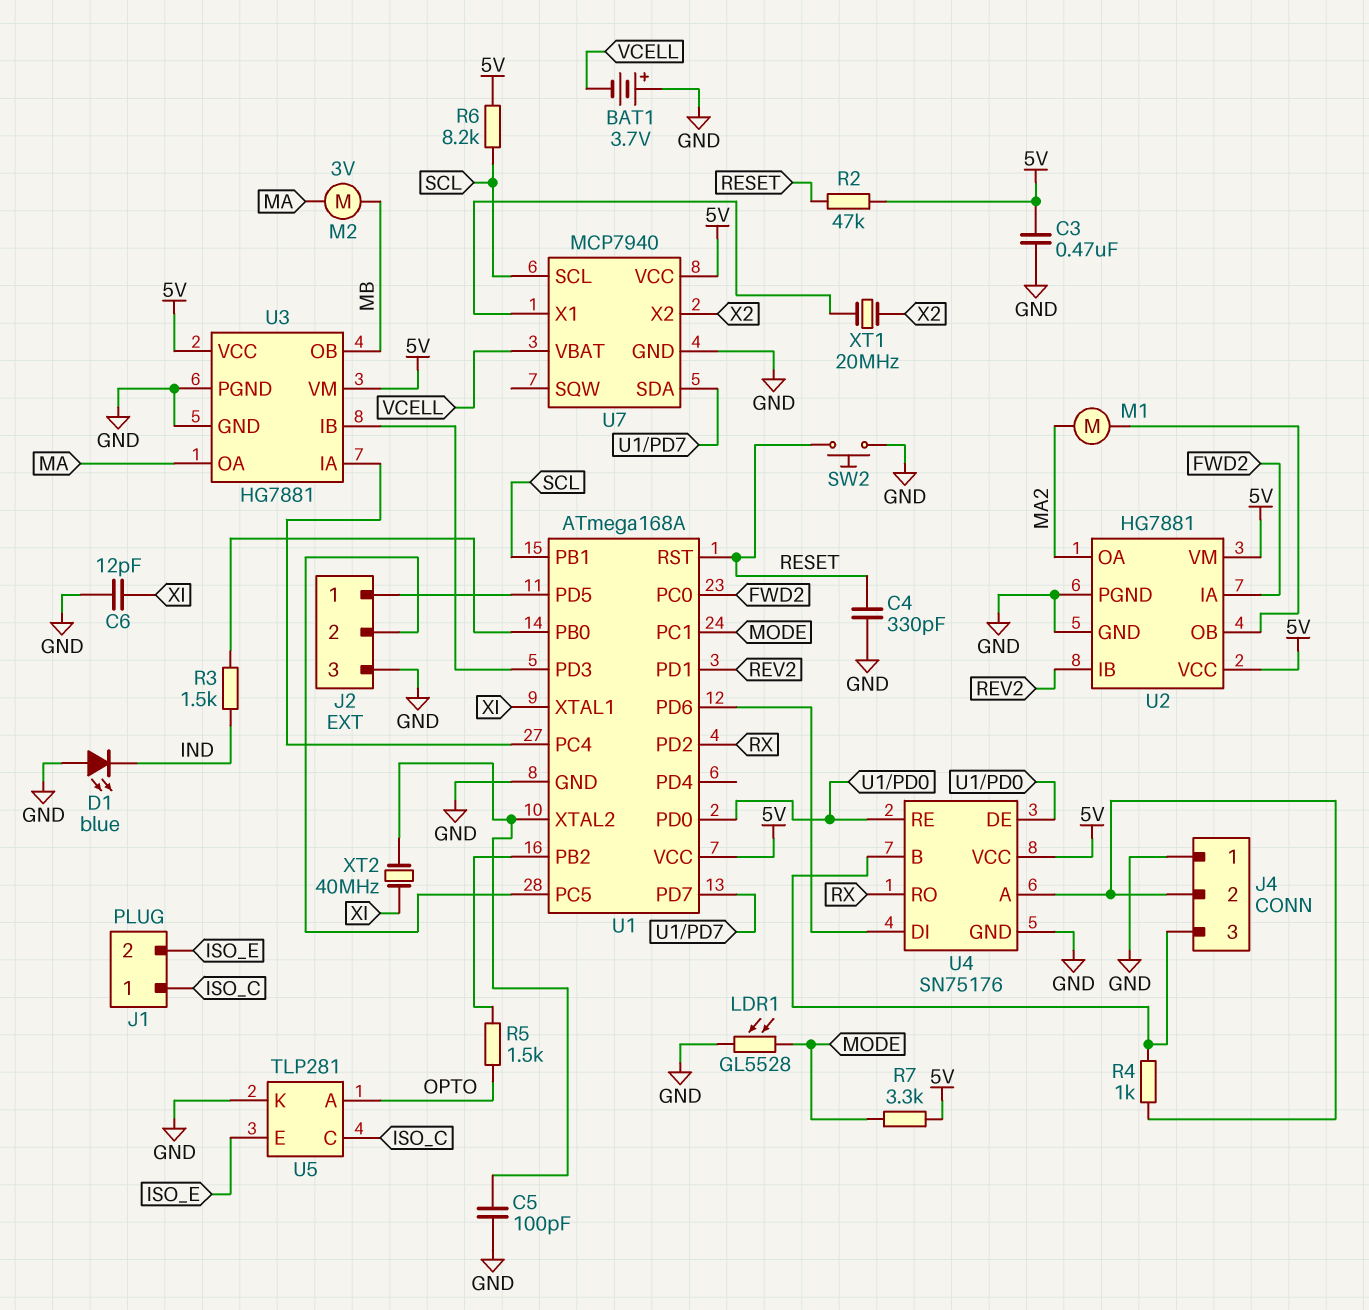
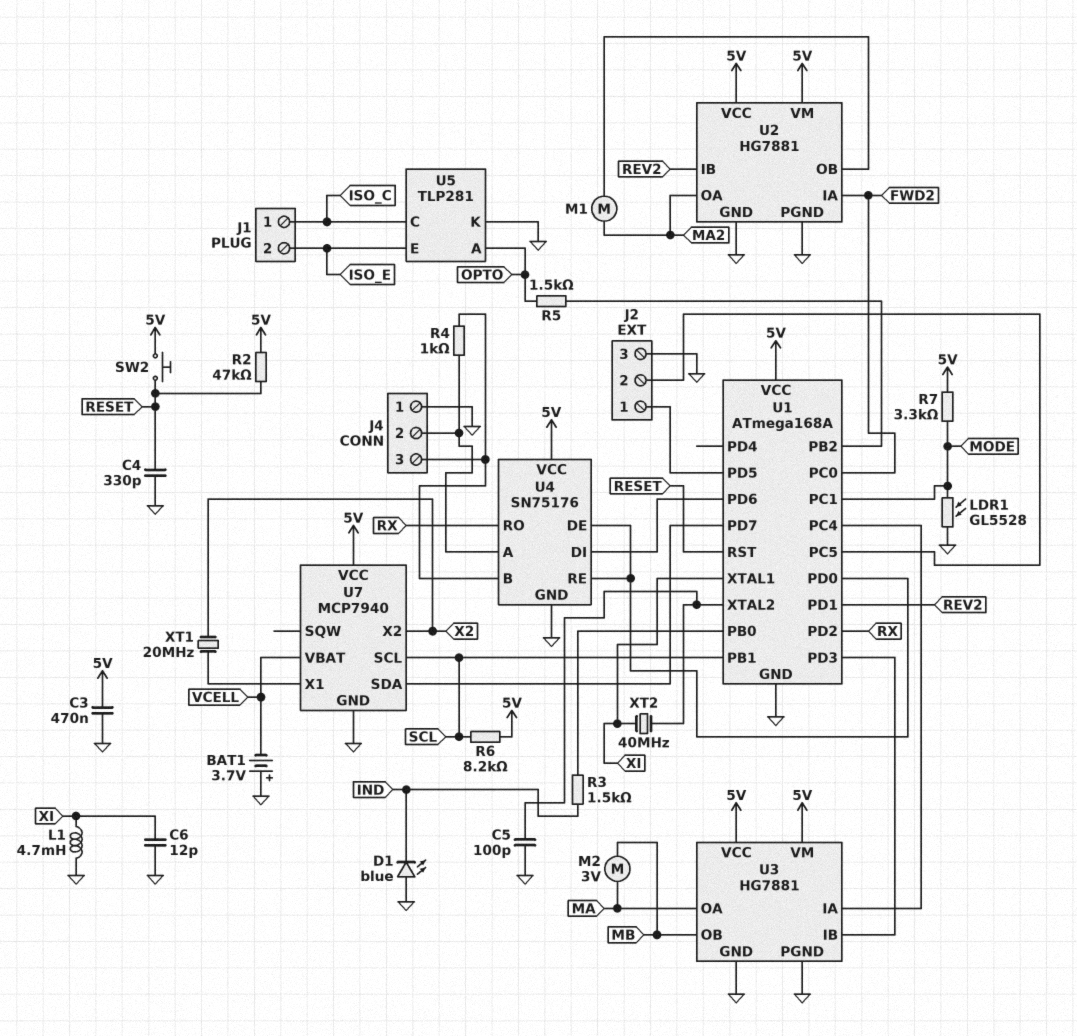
L1: none -> 4.7mH (GND, XI)
SW2: button (GND, RESET) -> button (5V, RESET)

